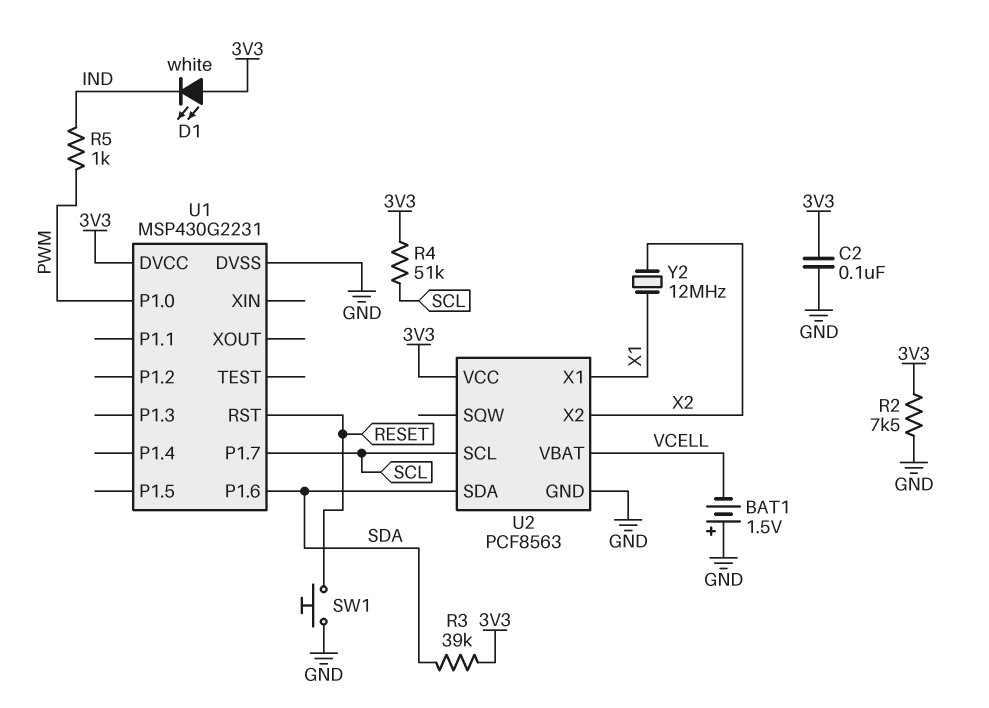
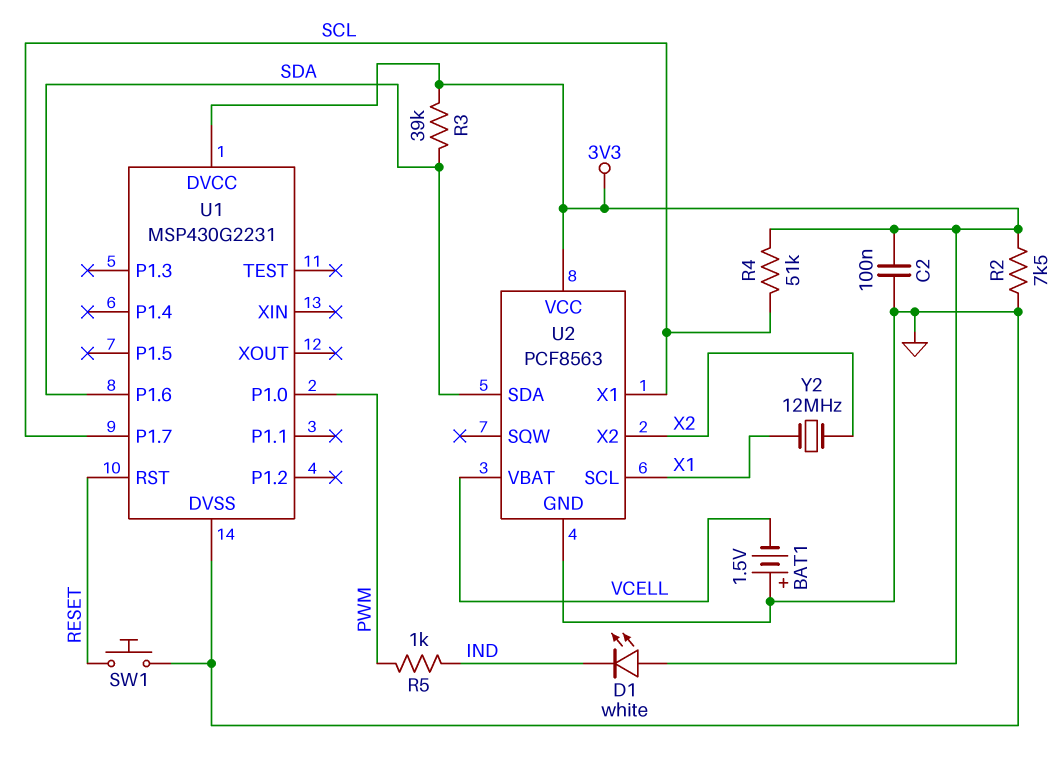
U2 pin SCL: SCL -> X1
U2 pin X1: X1 -> SCL

